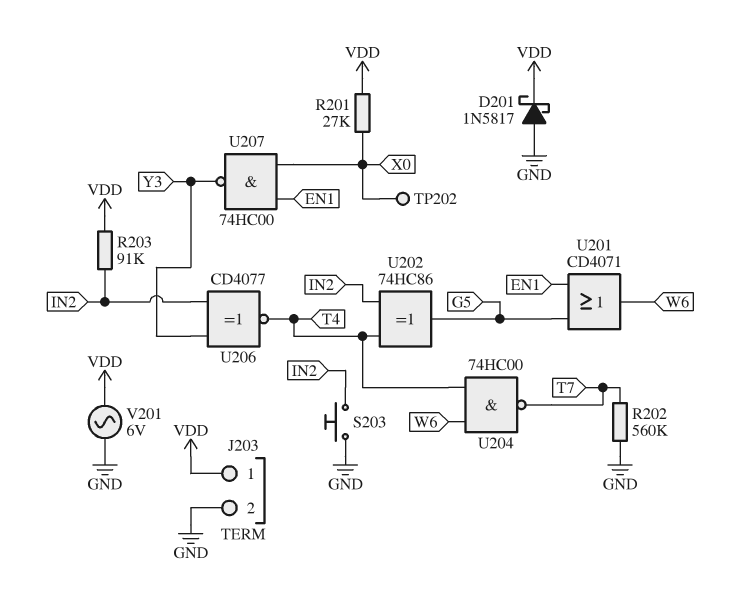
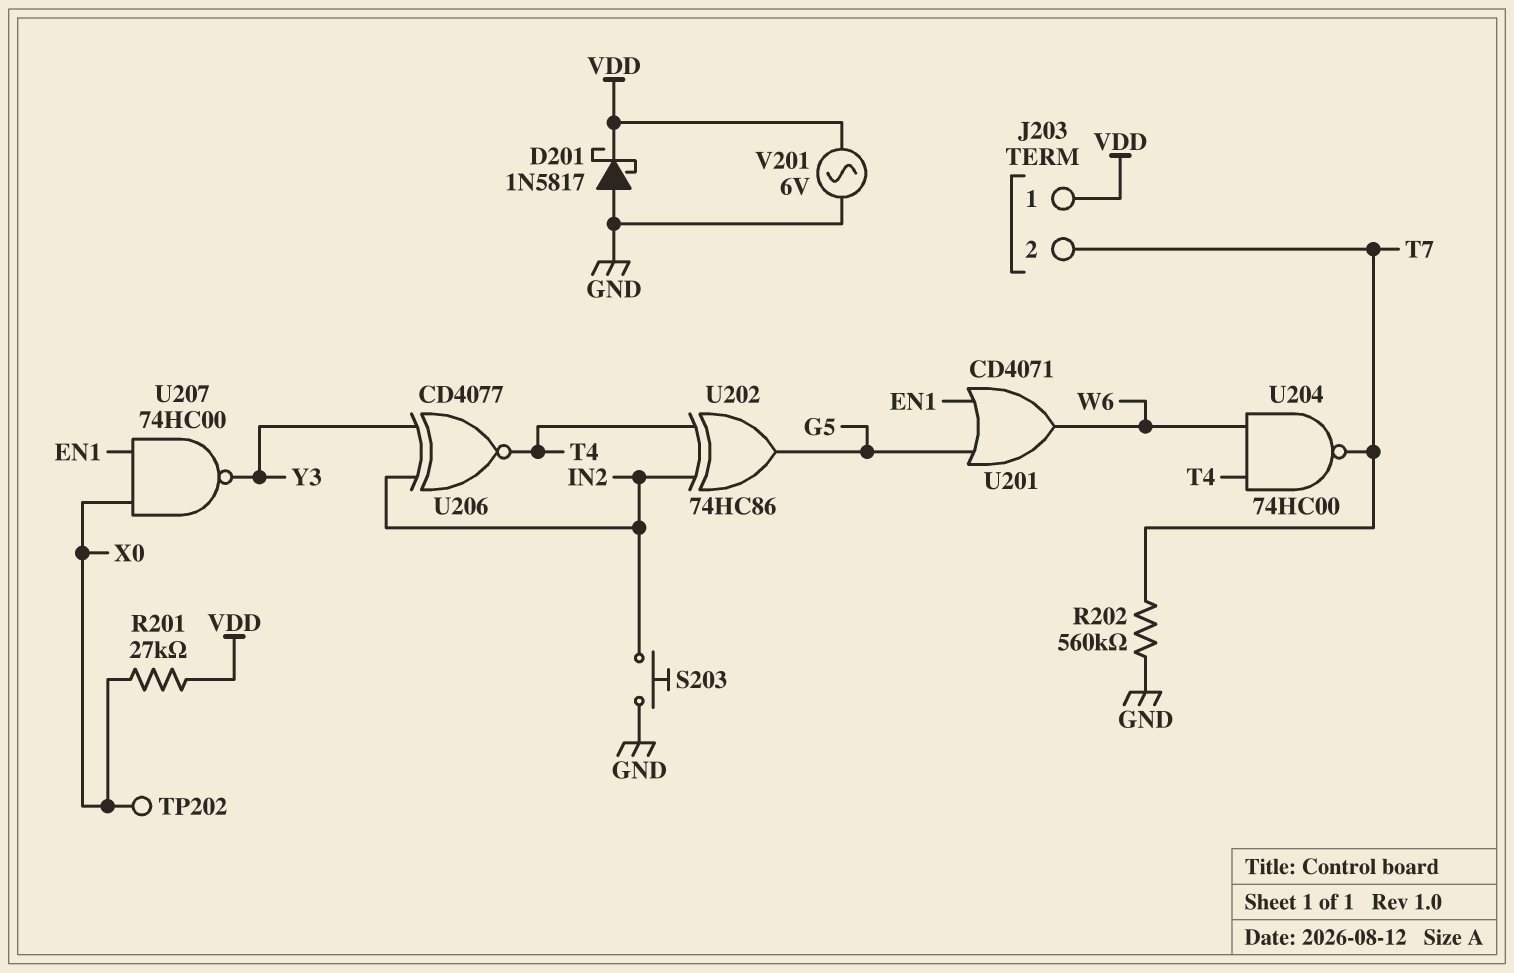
J203 pin 2: GND -> T7
R203: 91k (IN2, VDD) -> none

